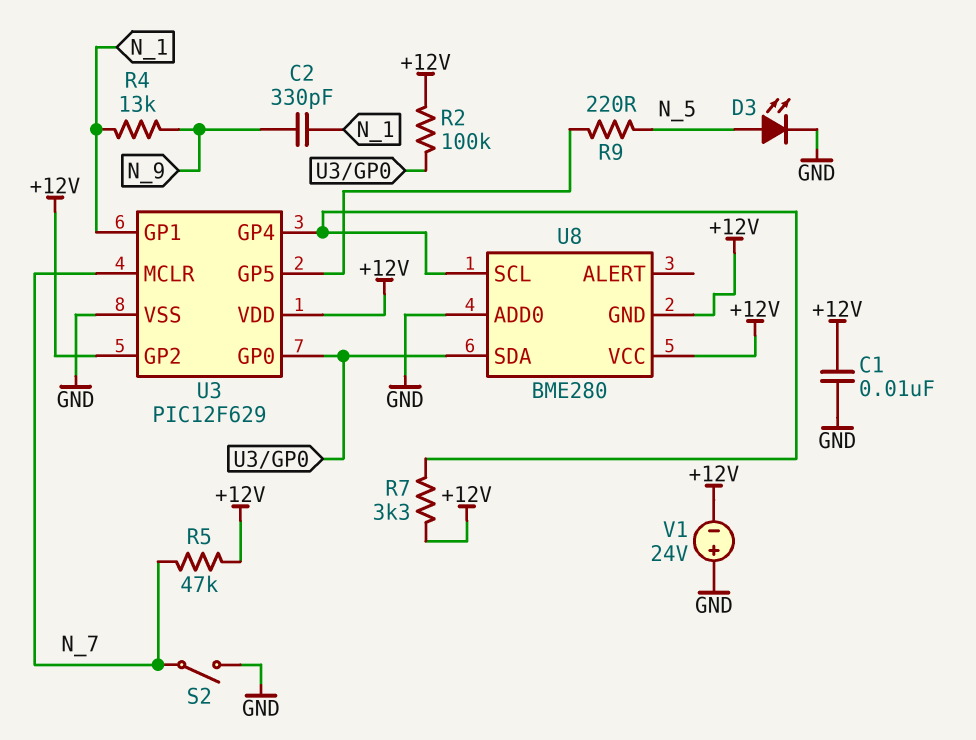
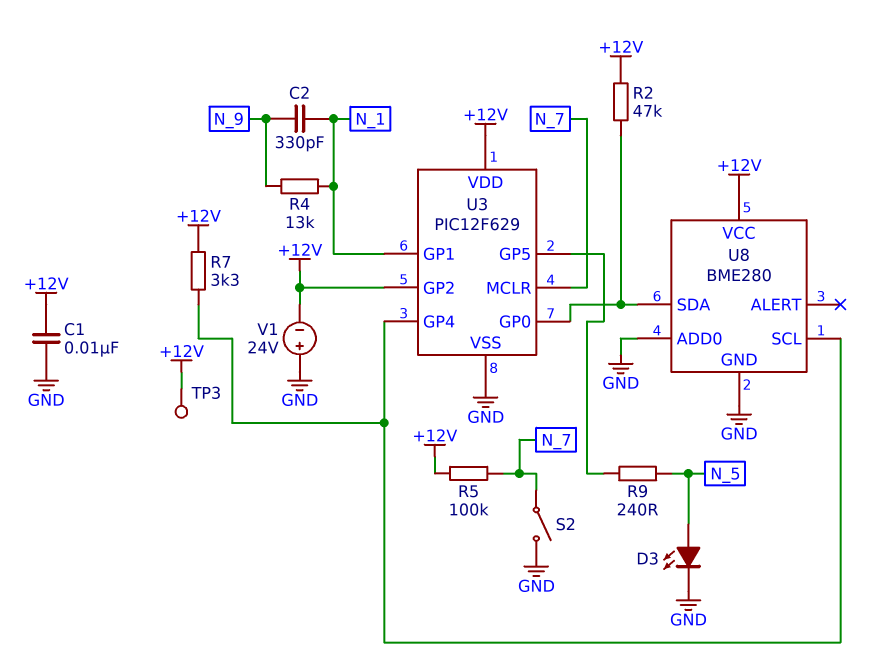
R2: 100k (+12V, U3/GP0) -> 47k (+12V, U3/GP0)
R5: 47k (+12V, N_7) -> 100k (+12V, N_7)
R9: 220 (N_5, U3/GP5) -> 240 (N_5, U3/GP5)
TP3: none -> test point (+12V)
U8 pin GND: +12V -> GND

